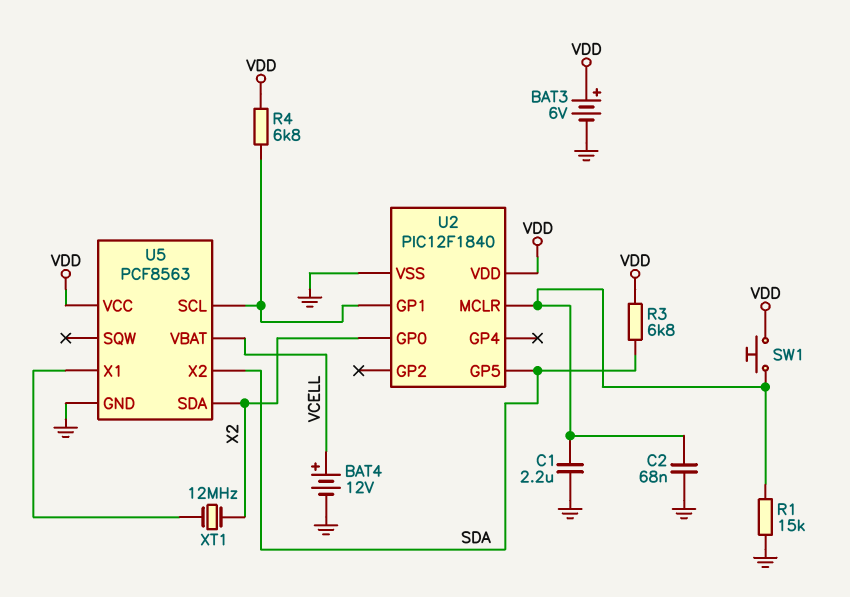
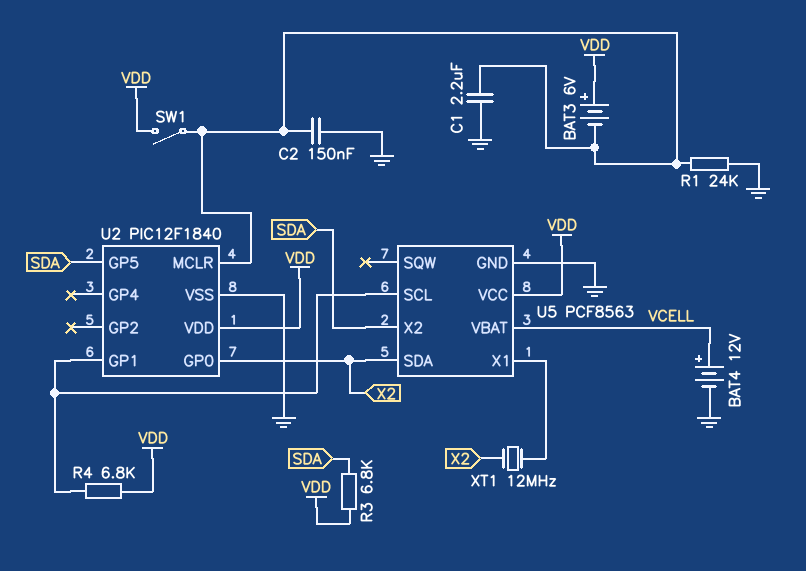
BAT3: 6V (plus VDD, minus GND) -> 6V (plus VDD, minus U2/MCLR)
C2: 68nF (GND, U2/MCLR) -> 150nF (GND, U2/MCLR)
R1: 15k (GND, U2/MCLR) -> 24k (GND, U2/MCLR)
SW1: button (U2/MCLR, VDD) -> switch (U2/MCLR, VDD)

